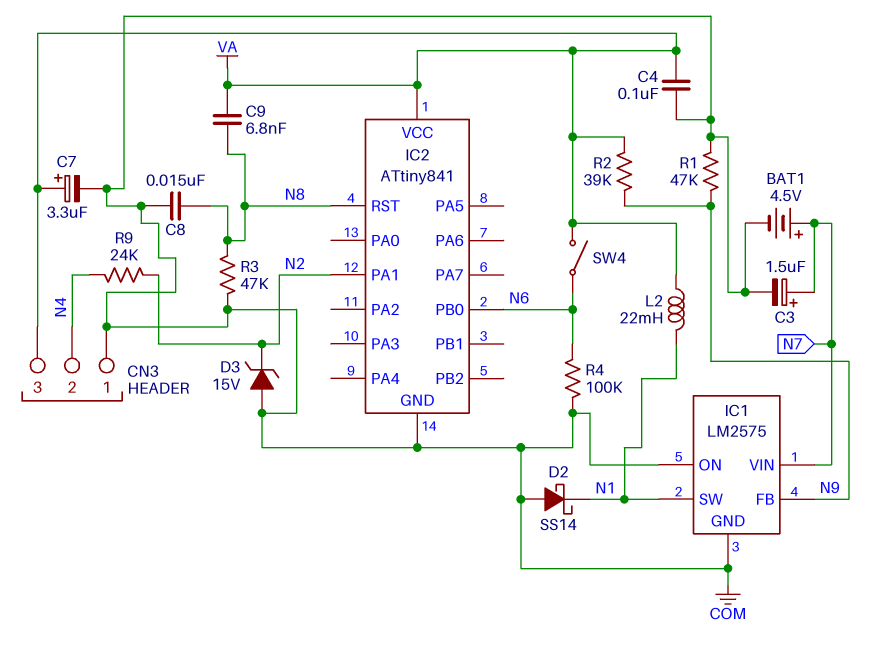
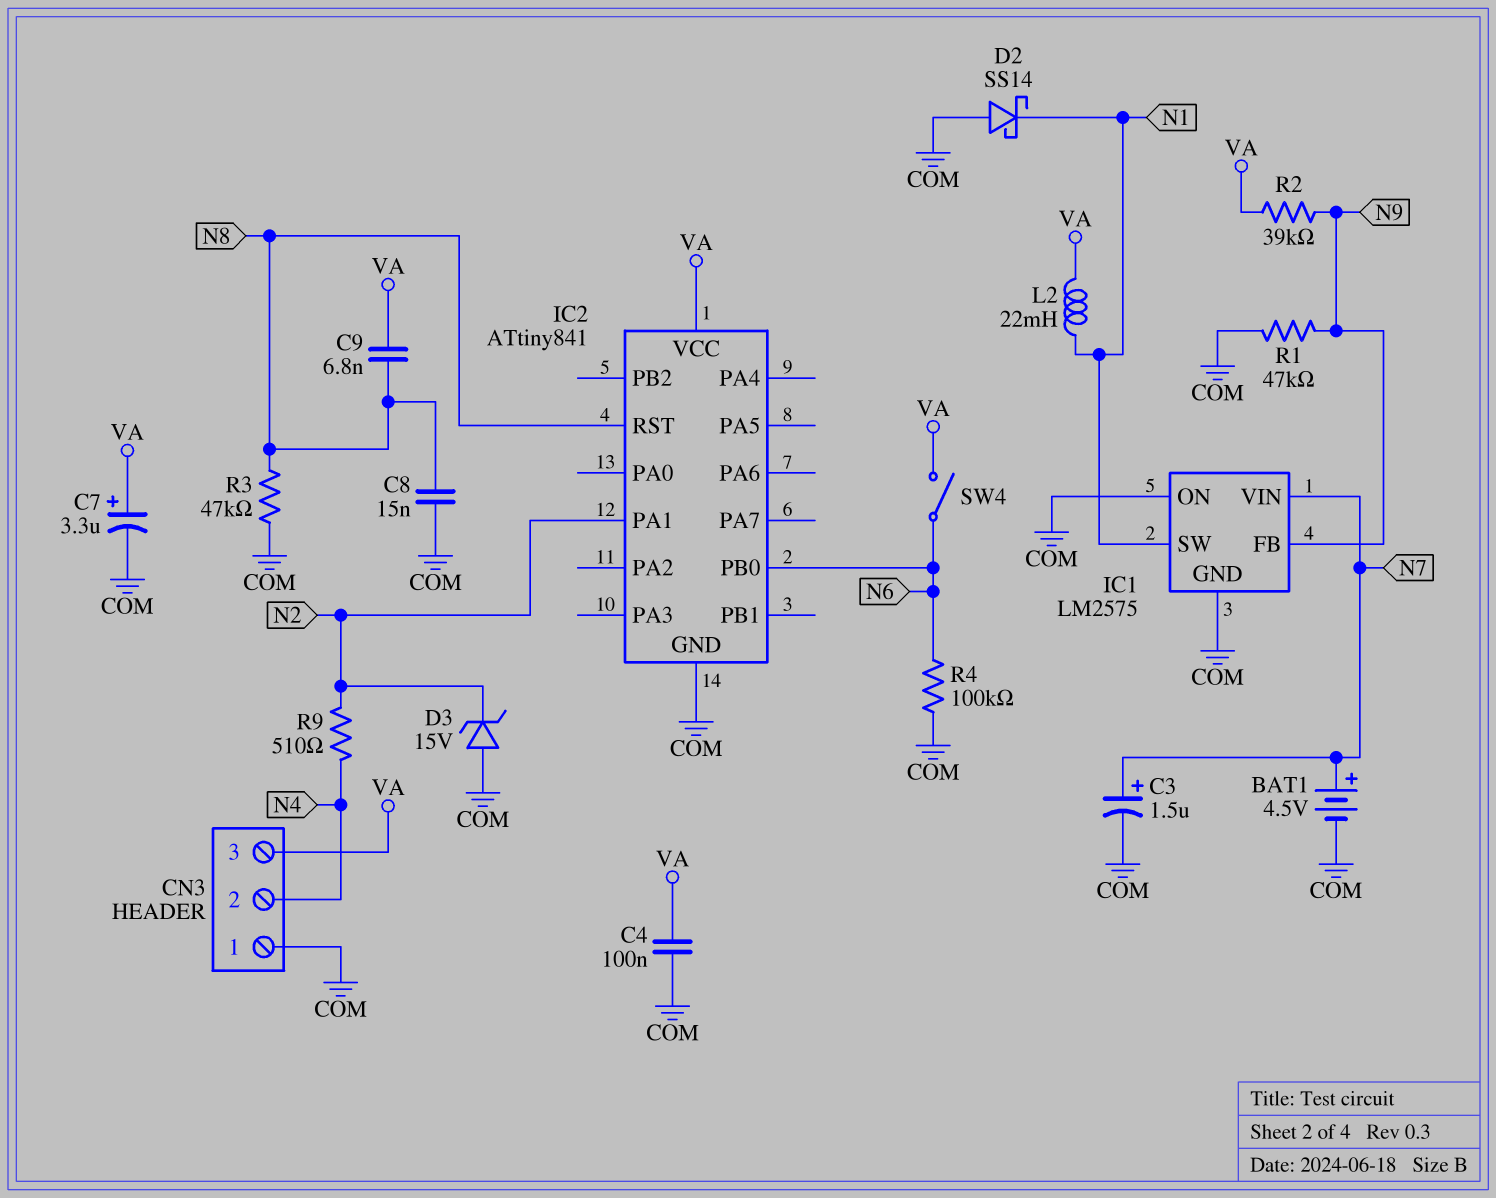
R9: 24k (N2, N4) -> 510 (N2, N4)

